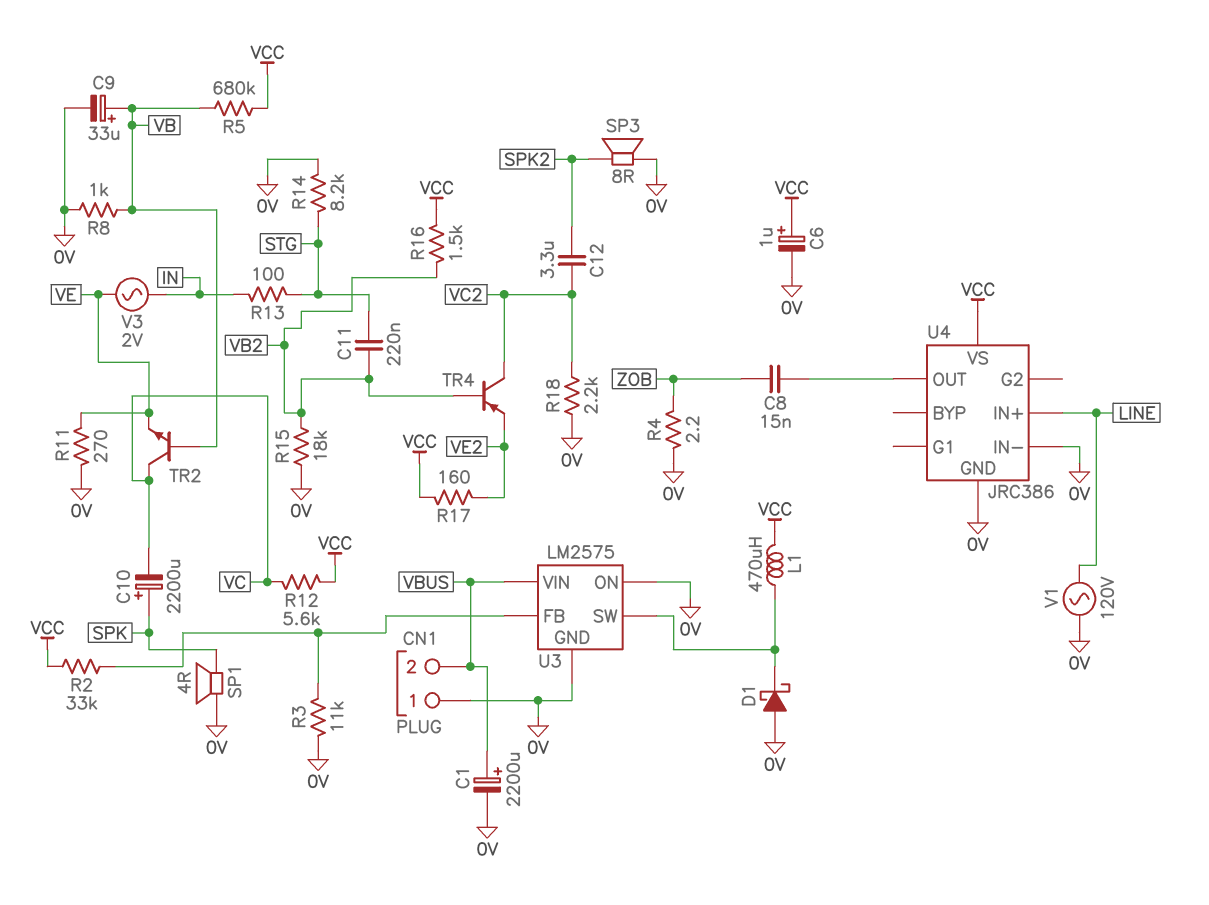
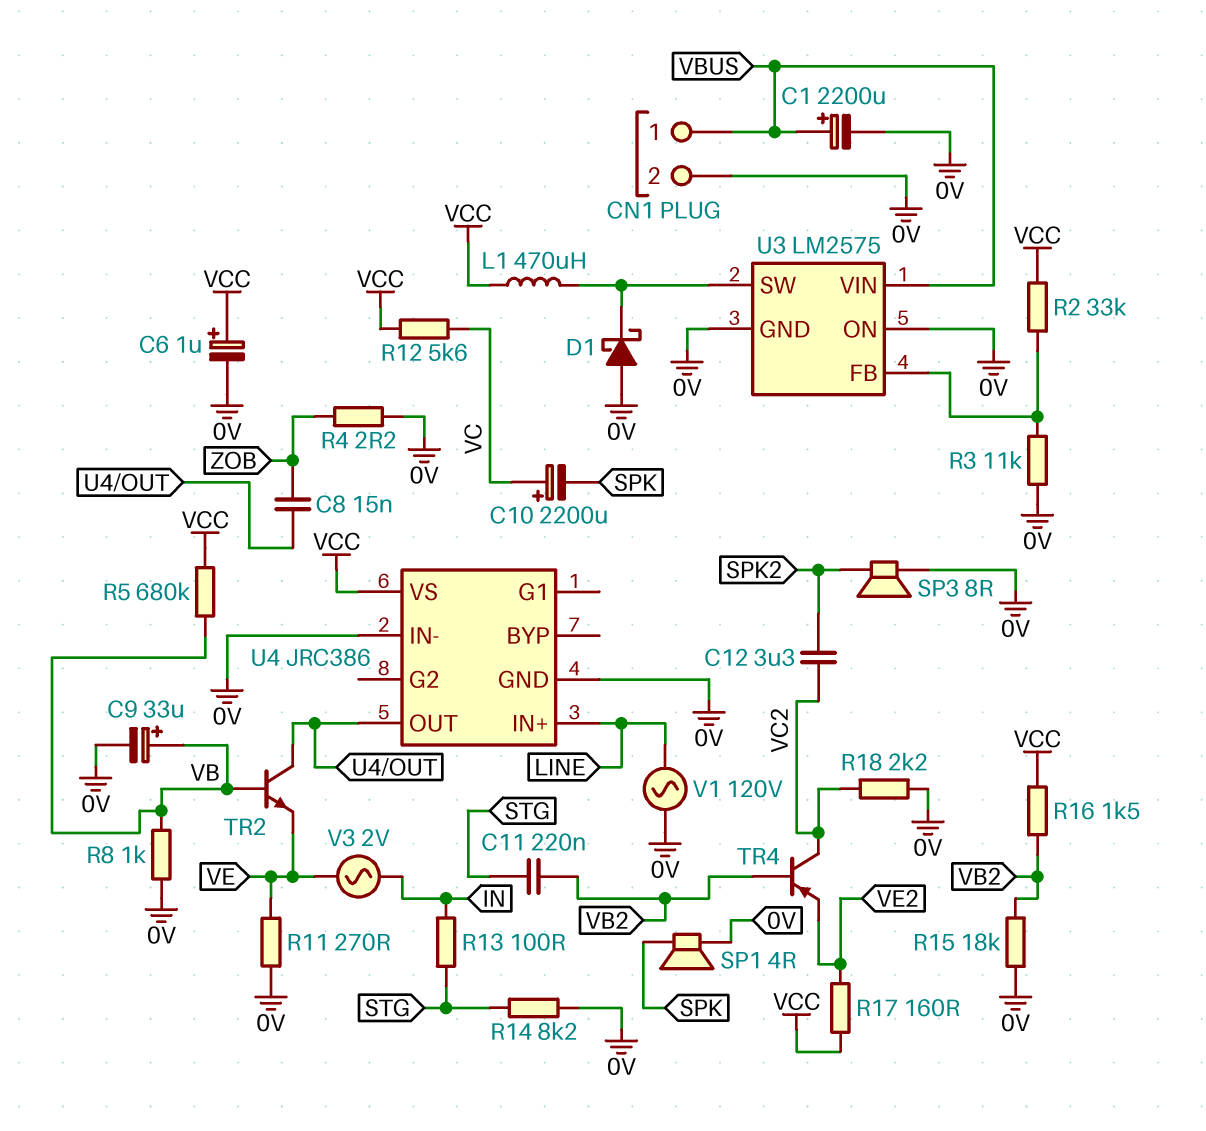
C10: 2200uF (plus SPK, minus VC) -> 2200uF (plus VC, minus SPK)
CN1 pin 1: 0V -> VBUS
CN1 pin 2: VBUS -> 0V
TR2: NPN (B VB, C VC, E VE) -> NPN (B VB, C U4/OUT, E VE)

